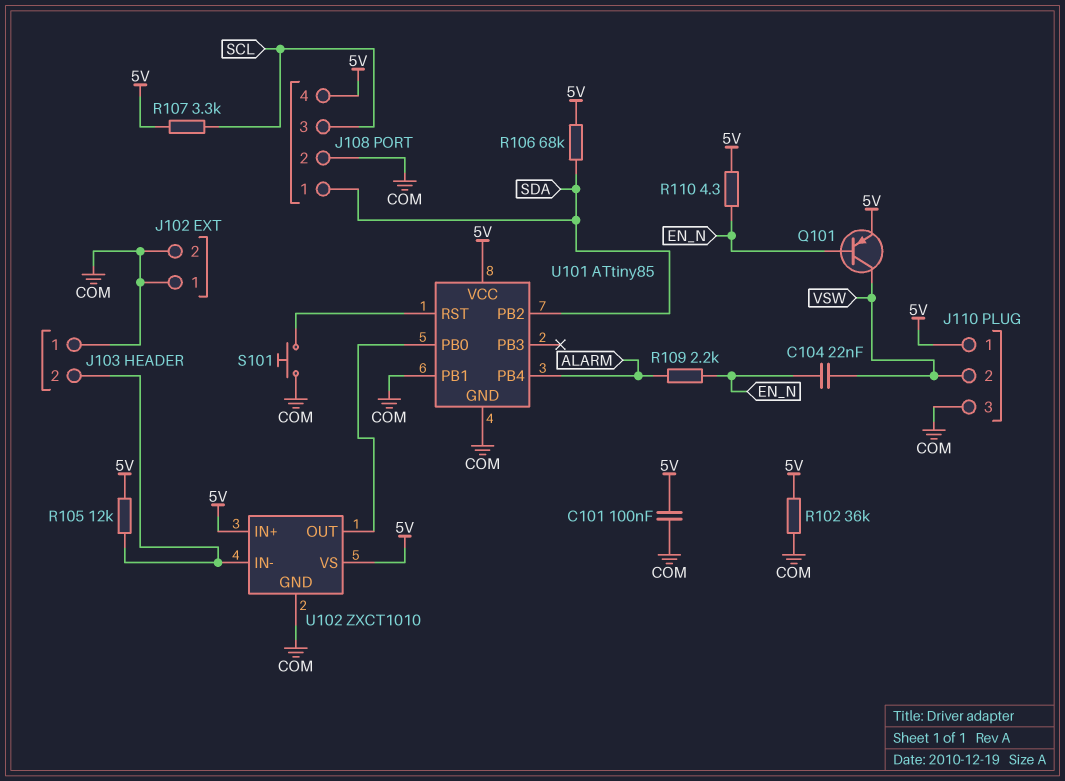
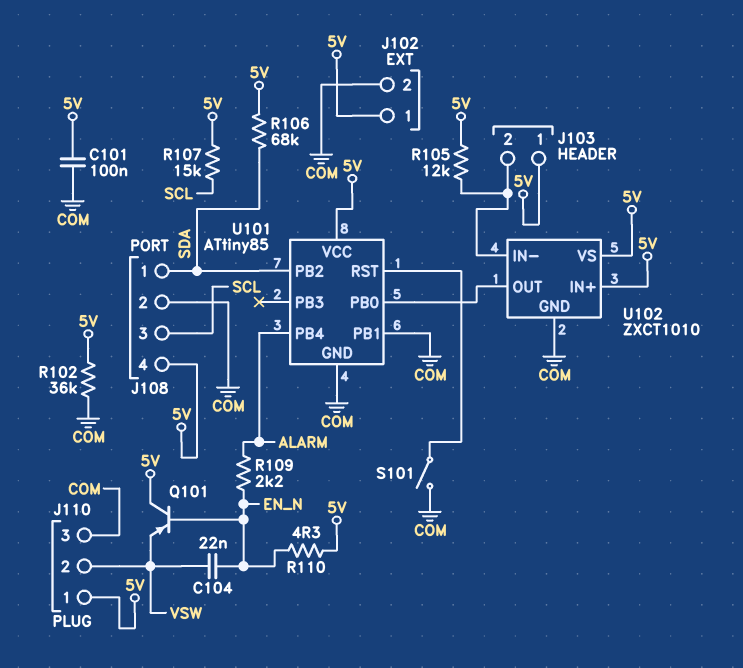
J102 pin 1: COM -> 5V
J103 pin 1: COM -> 5V
Q101: PNP (B EN_N, C VSW, E 5V) -> PNP (B EN_N, C 5V, E VSW)
R107: 3.3k (5V, SCL) -> 15k (5V, SCL)
S101: button (COM, U101/RST) -> switch (COM, U101/RST)

